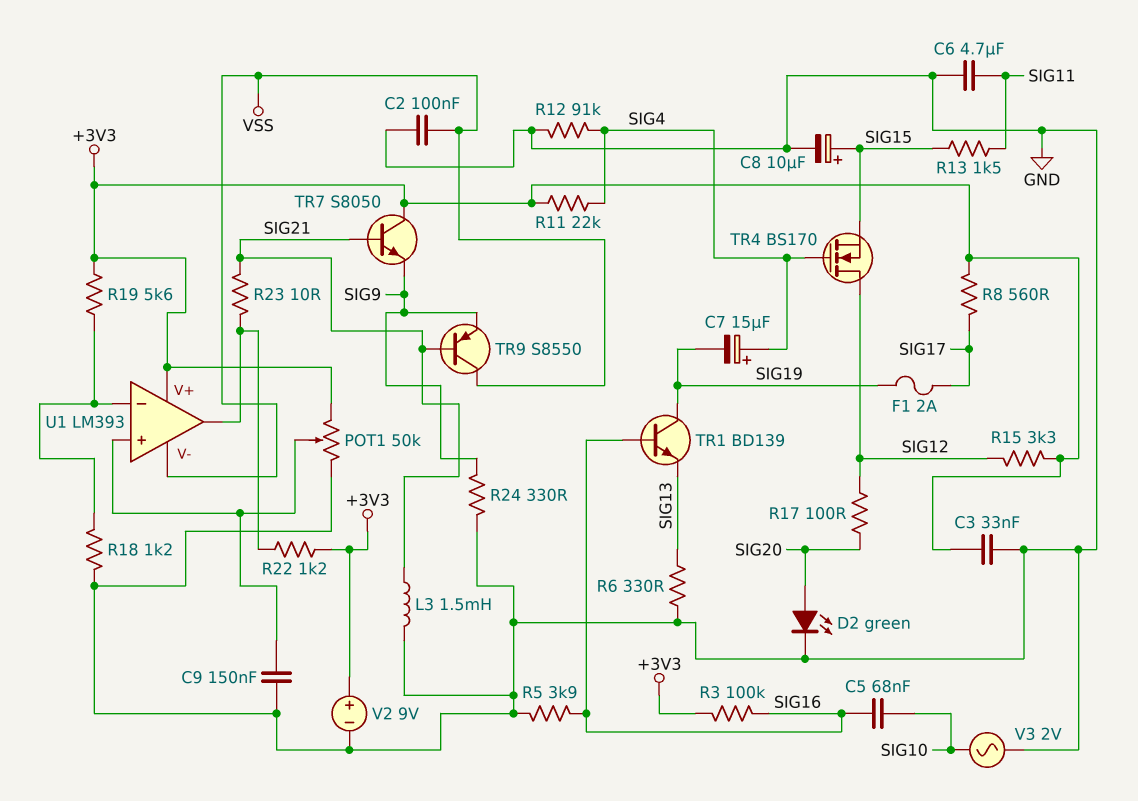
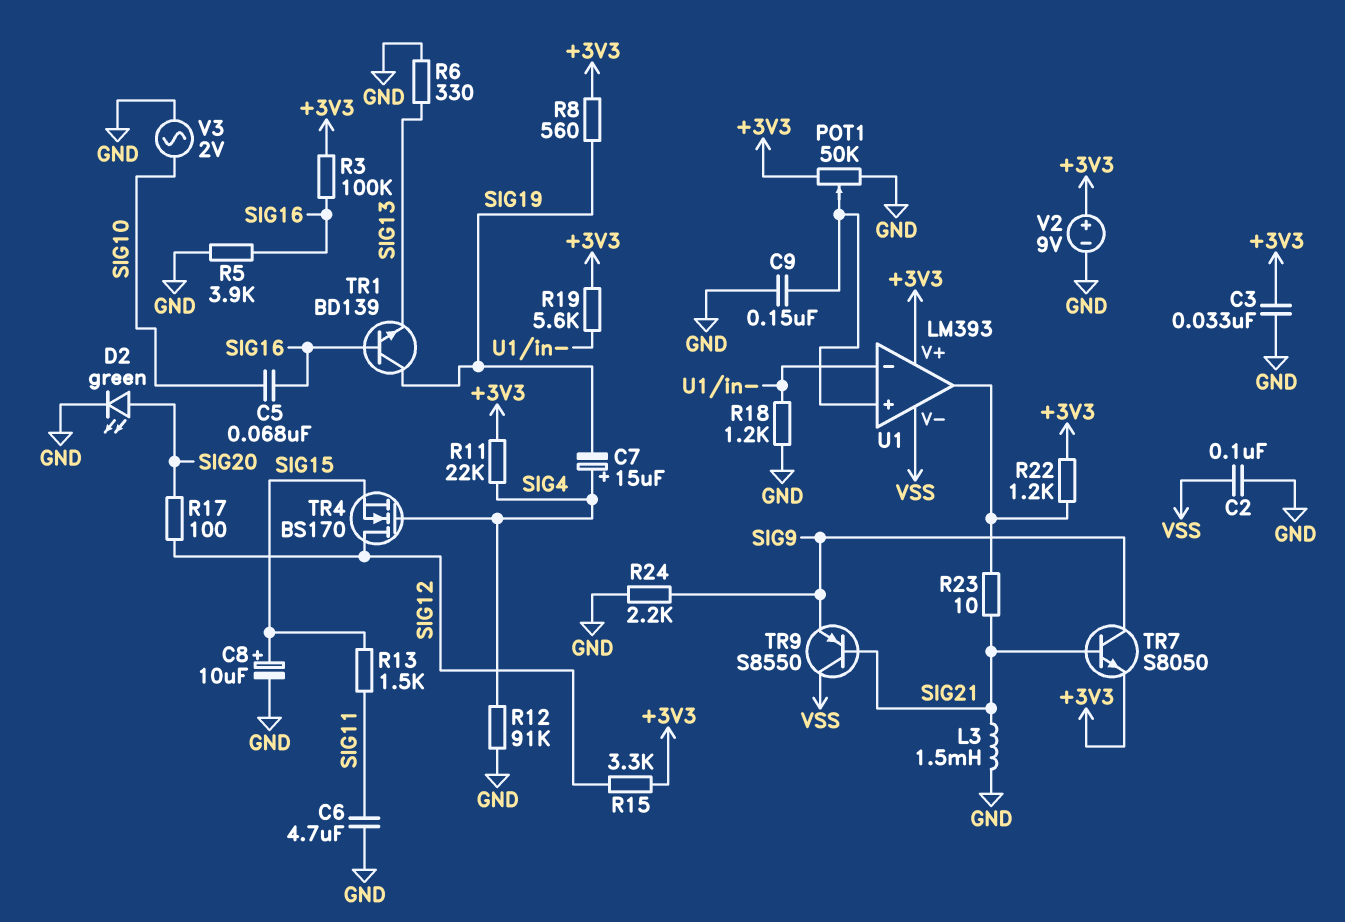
F1: 2A (SIG17, SIG19) -> none
R8: 560 (+3V3, SIG17) -> 560 (+3V3, SIG19)
R24: 330 (GND, SIG9) -> 2.2k (GND, SIG9)
TR7: NPN S8050 (B SIG21, C +3V3, E SIG9) -> NPN S8050 (B SIG21, C SIG9, E +3V3)

